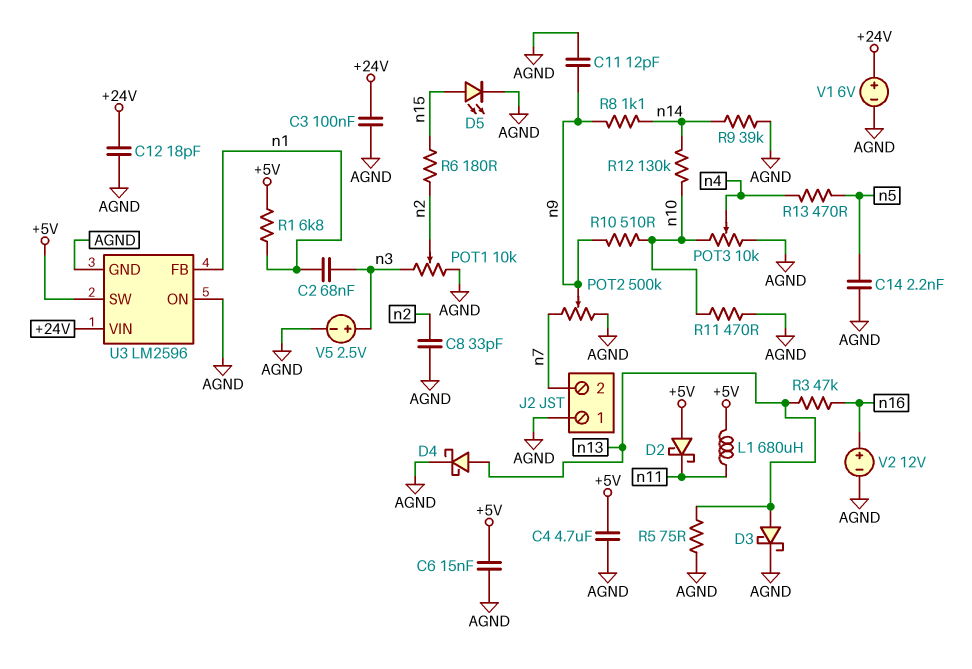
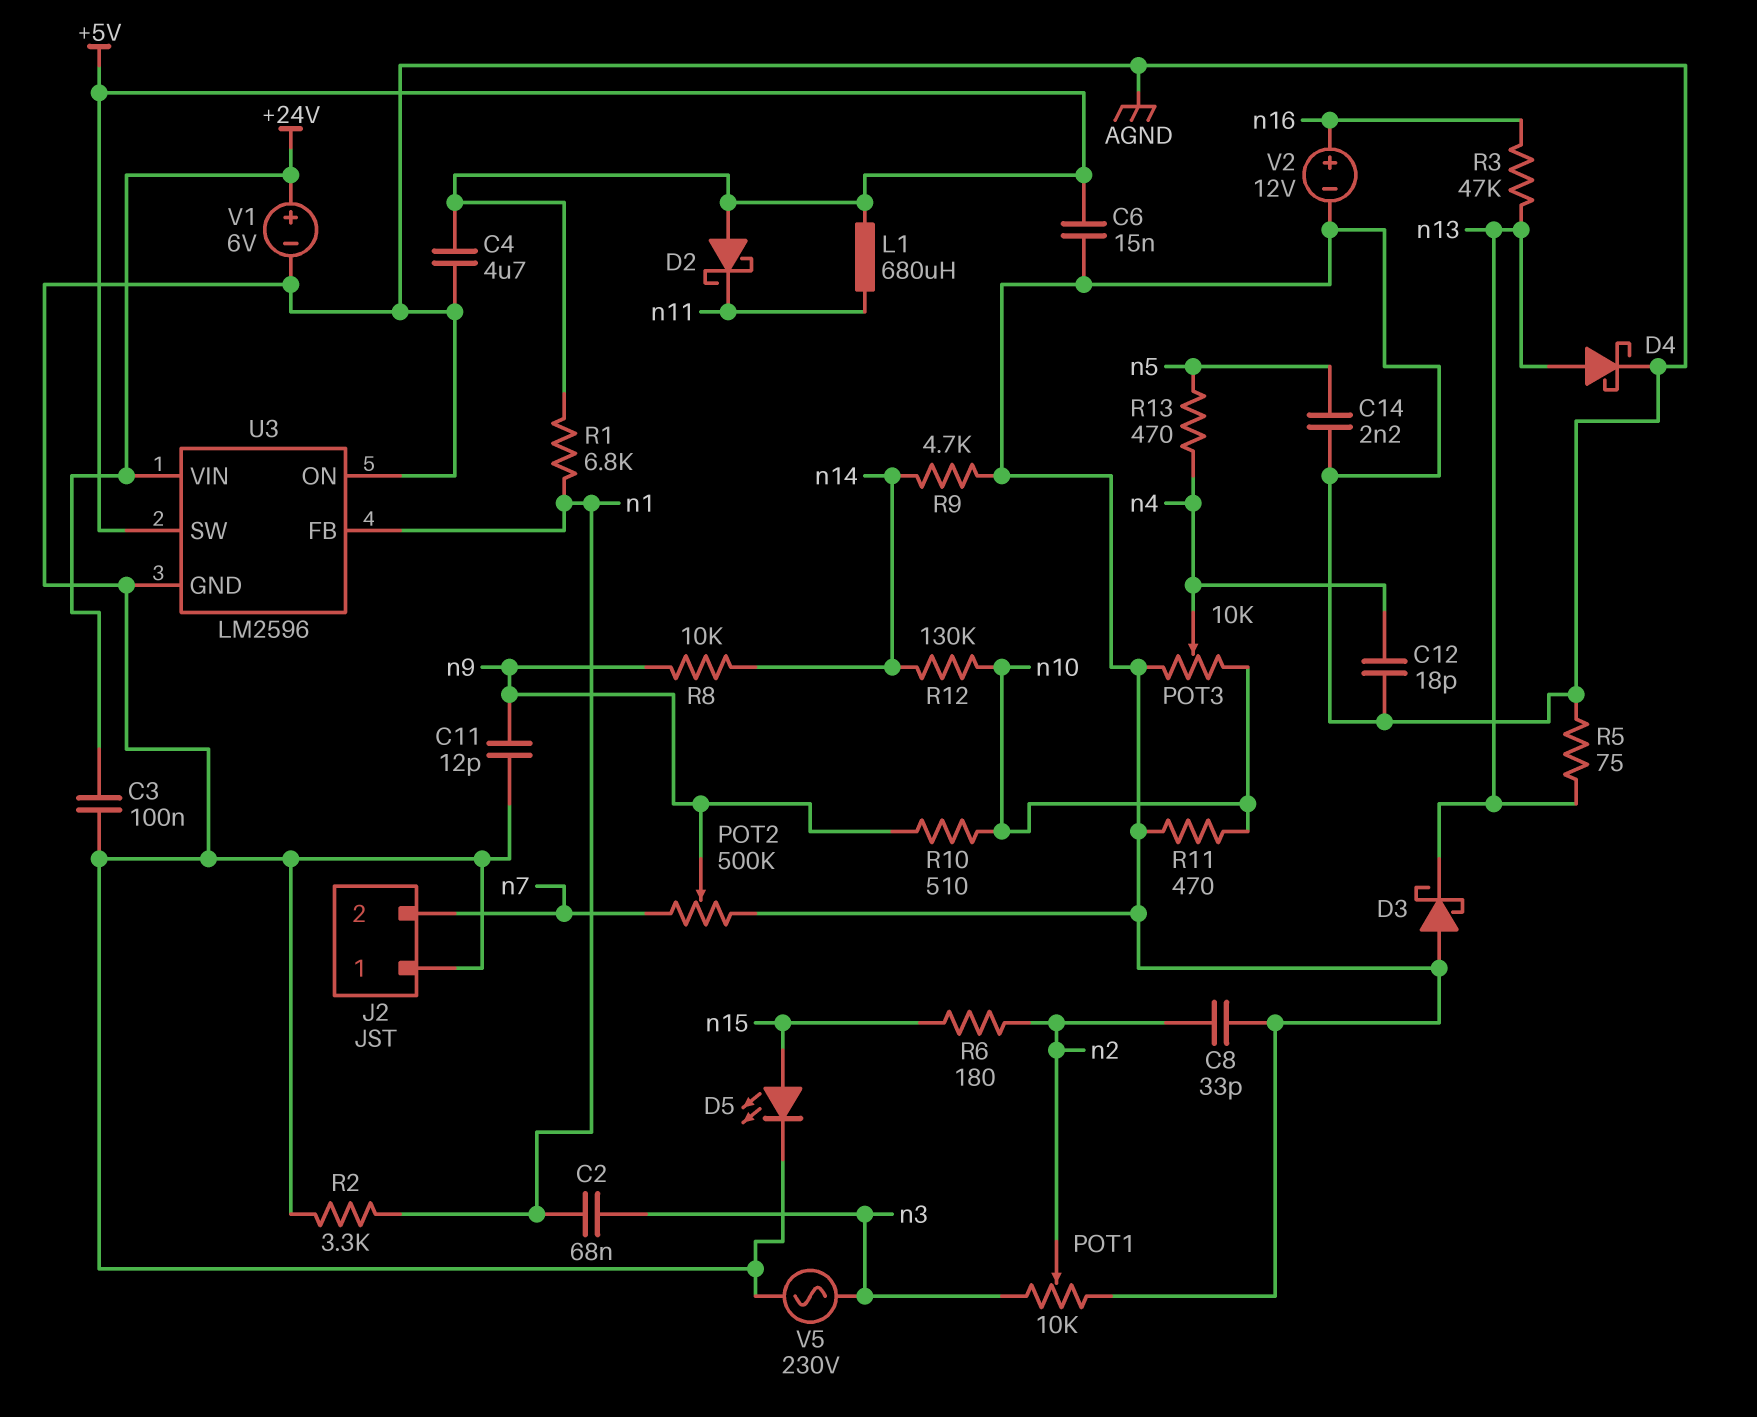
C12: 18pF (+24V, AGND) -> 18pF (AGND, n4)
D3: schottky (A n13, K AGND) -> schottky (A AGND, K n13)
R2: none -> 3.3k (AGND, n1)
R8: 1.1k (n9, n14) -> 10k (n9, n14)
R9: 39k (AGND, n14) -> 4.7k (AGND, n14)
V5: 2.5V (plus n3, minus AGND) -> AC 230V (AGND, n3)

